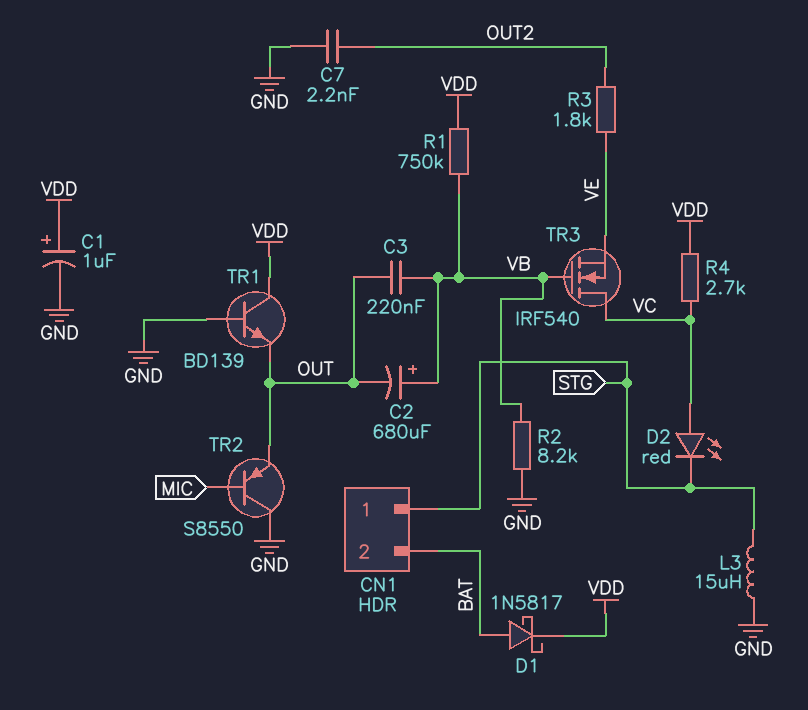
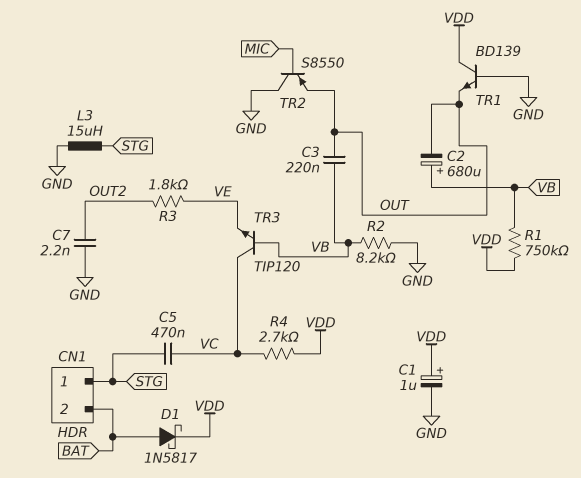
C5: none -> 470nF (STG, VC)
D2: LED red (A VC, K STG) -> none
TR3: NMOS IRF540 (G VB, D VC, S VE) -> NPN TIP120 (B VB, C VC, E VE)

